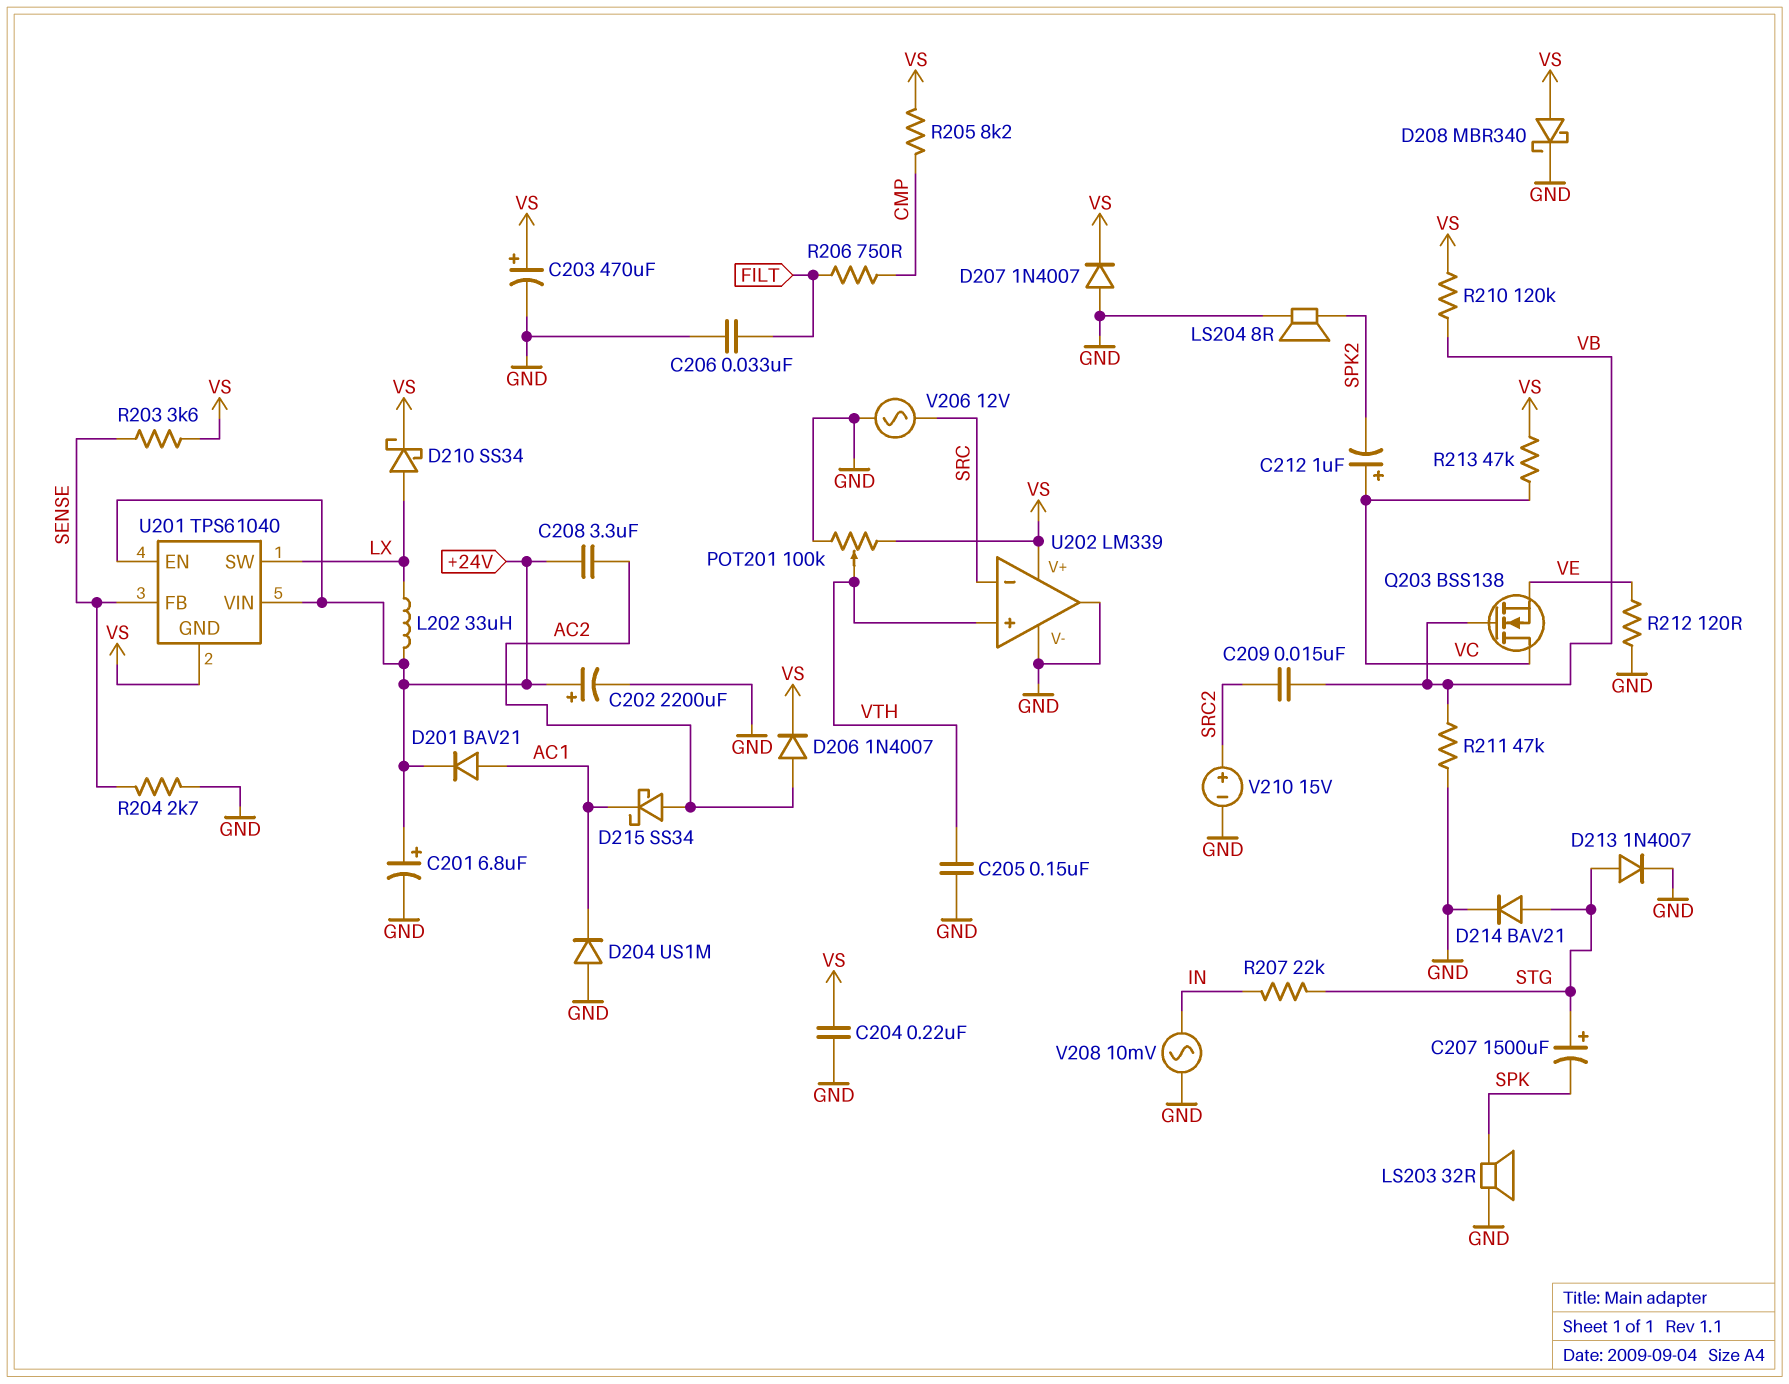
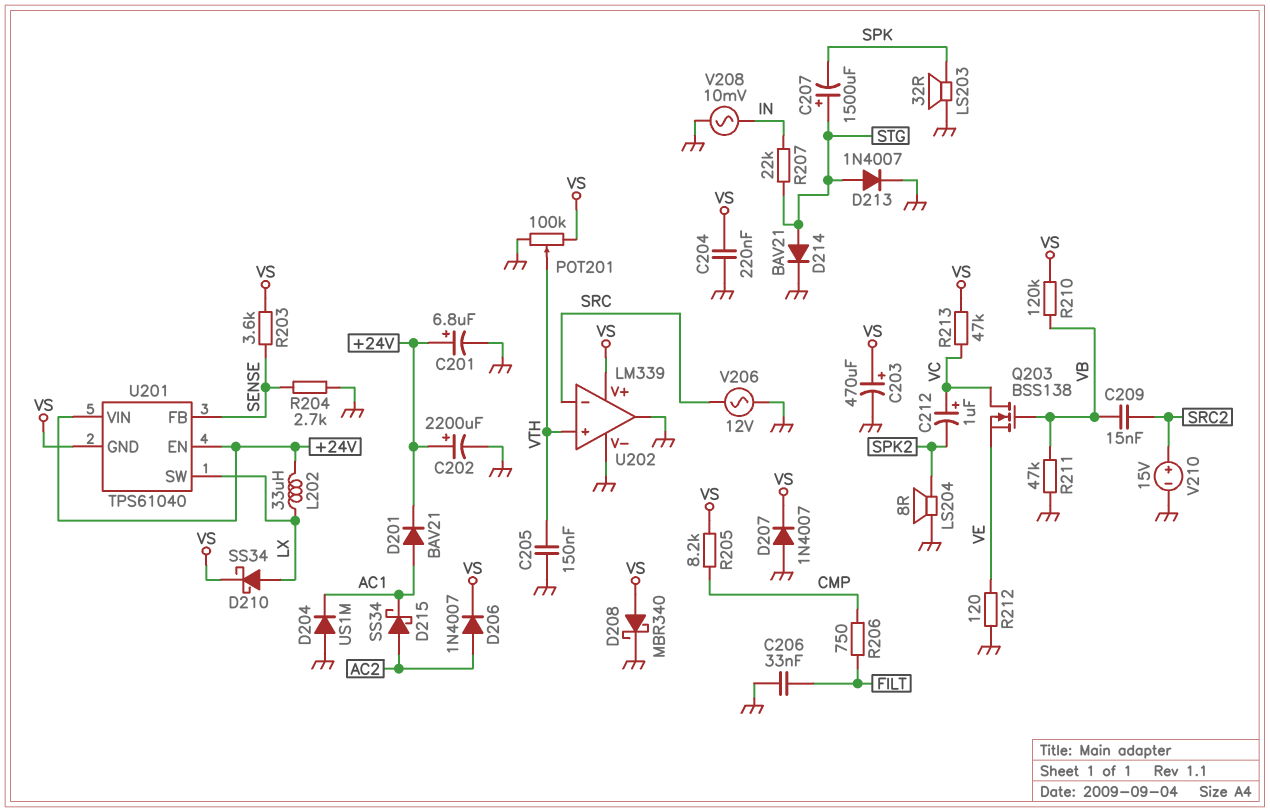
C208: 3.3uF (+24V, AC2) -> none

